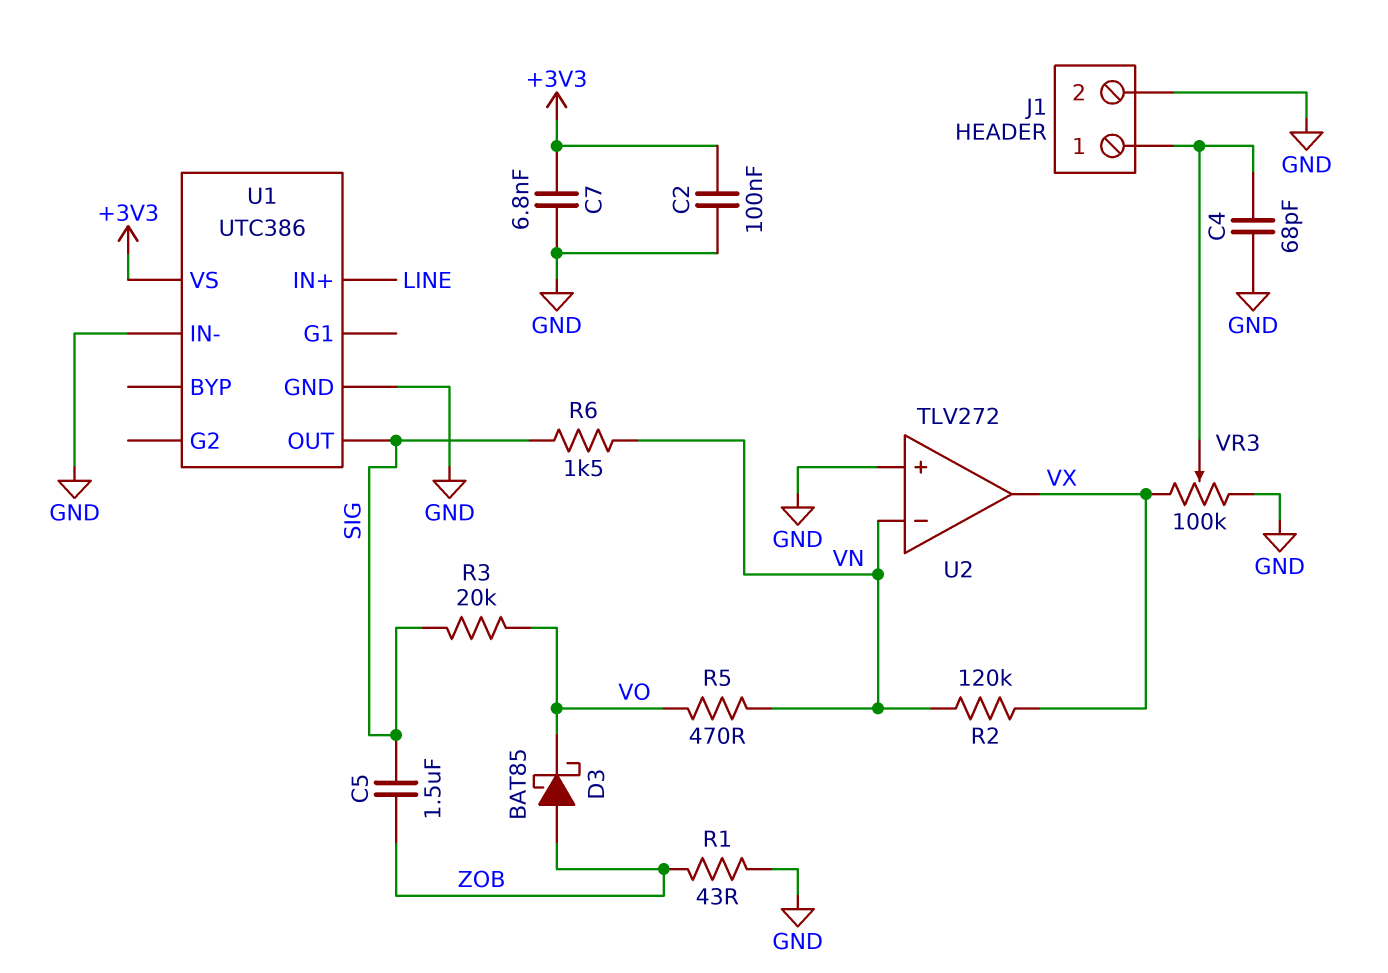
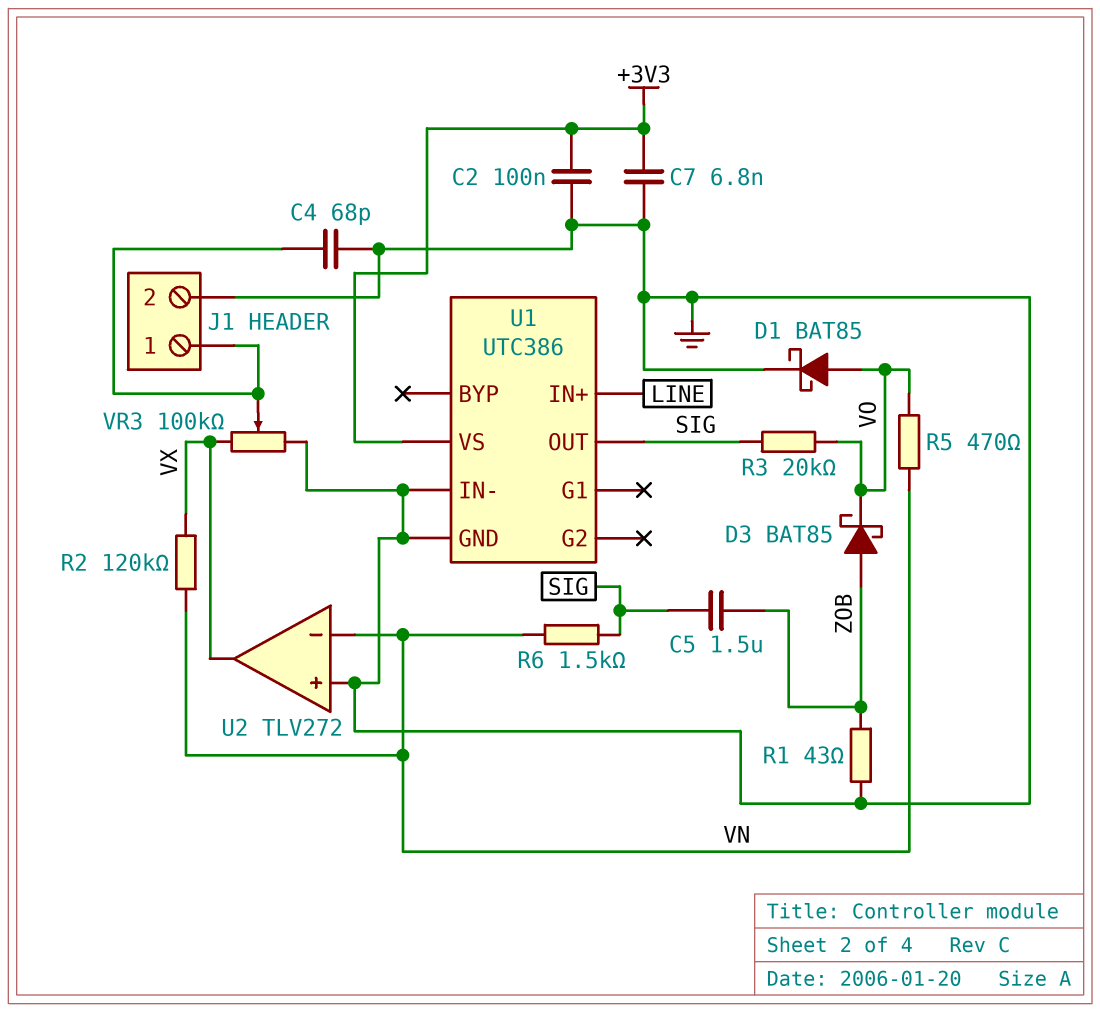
D1: none -> schottky BAT85 (A VO, K GND)

